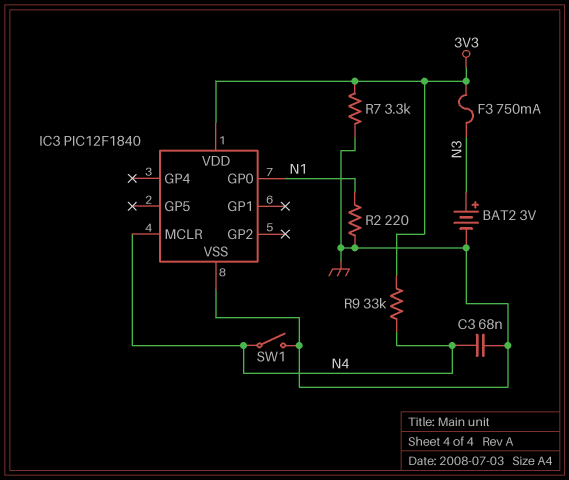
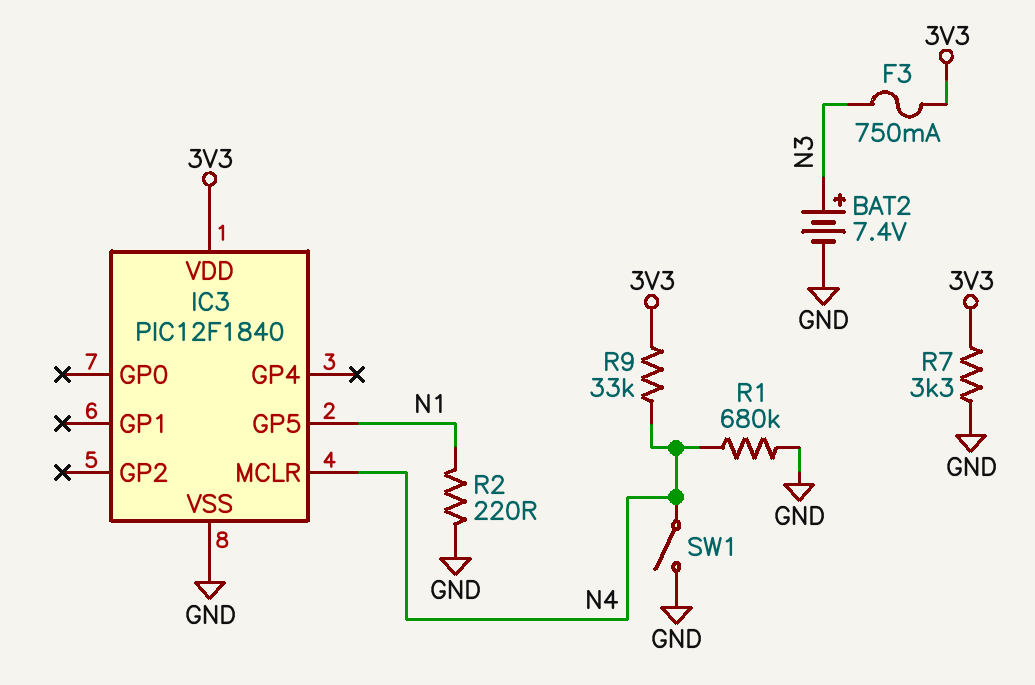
BAT2: 3V (plus N3, minus GND) -> 7.4V (plus N3, minus GND)
C3: 68nF (GND, N4) -> none
IC3 pin GP0: N1 -> none
IC3 pin GP5: none -> N1
R1: none -> 680k (GND, N4)

